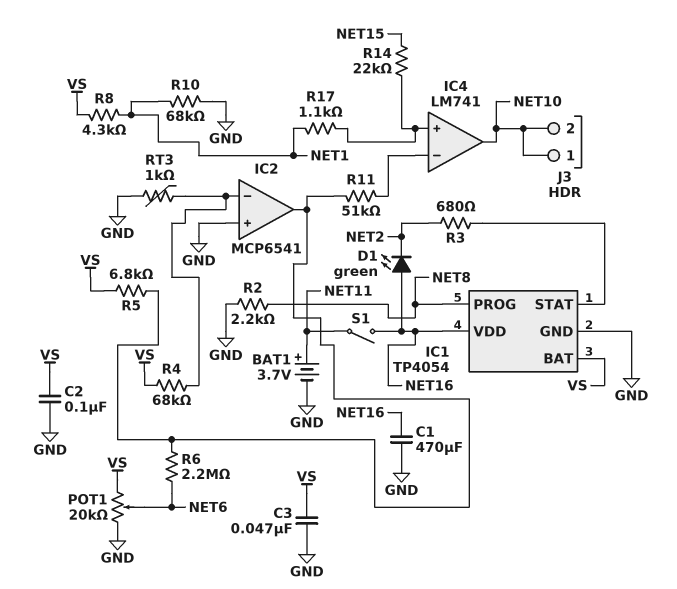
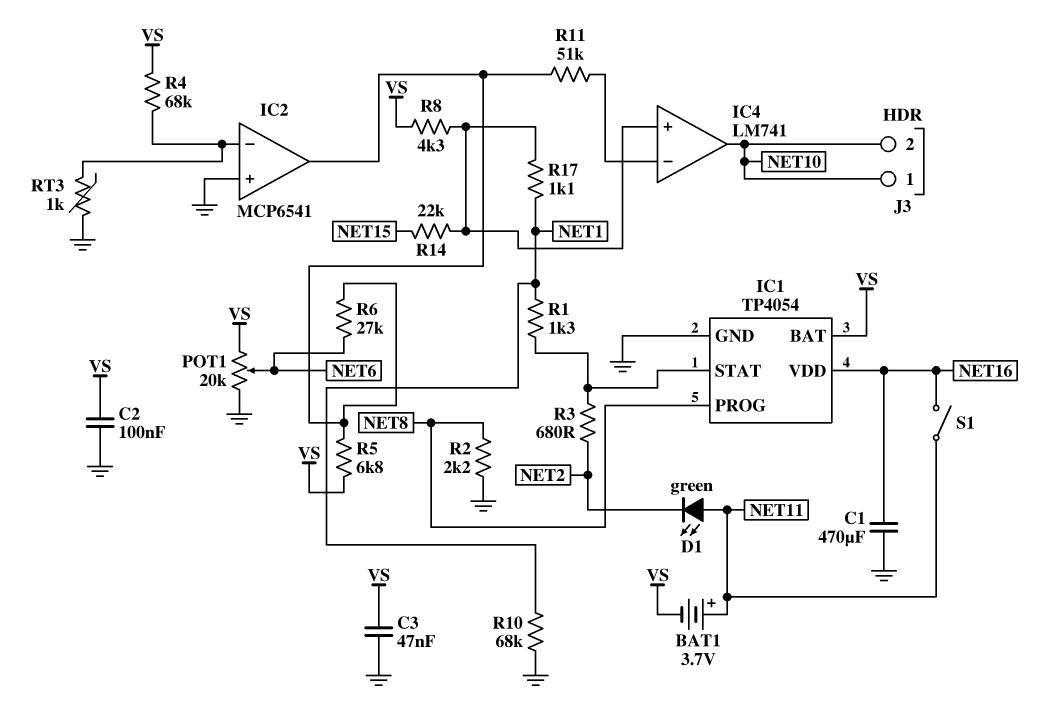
BAT1: 3.7V (plus NET11, minus GND) -> 3.7V (plus NET11, minus VS)
D1: LED green (A NET16, K NET2) -> LED green (A NET11, K NET2)
R1: none -> 1.3k (IC1/STAT, NET1)
R6: 2.2M (IC2/out, NET6) -> 27k (IC2/out, NET6)
R8: 4.3k (NET1, VS) -> 4.3k (IC4/in+, VS)

